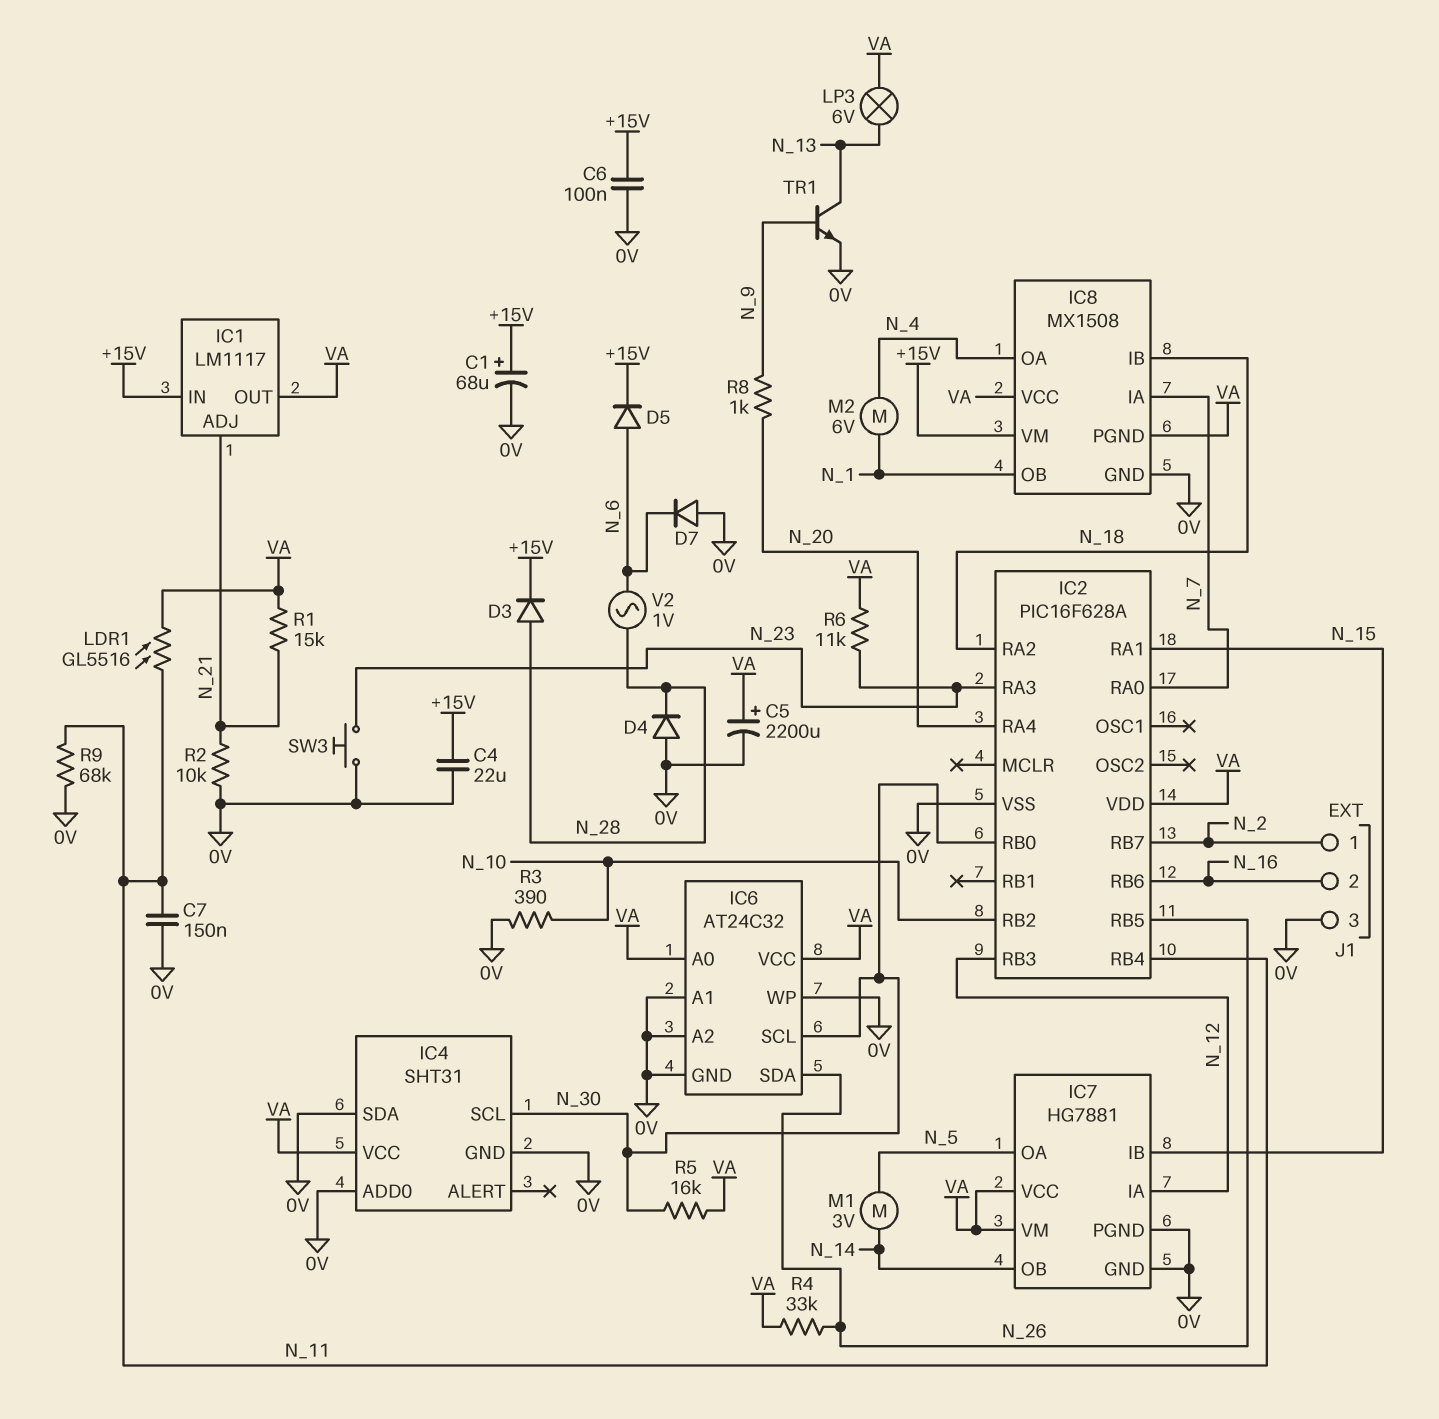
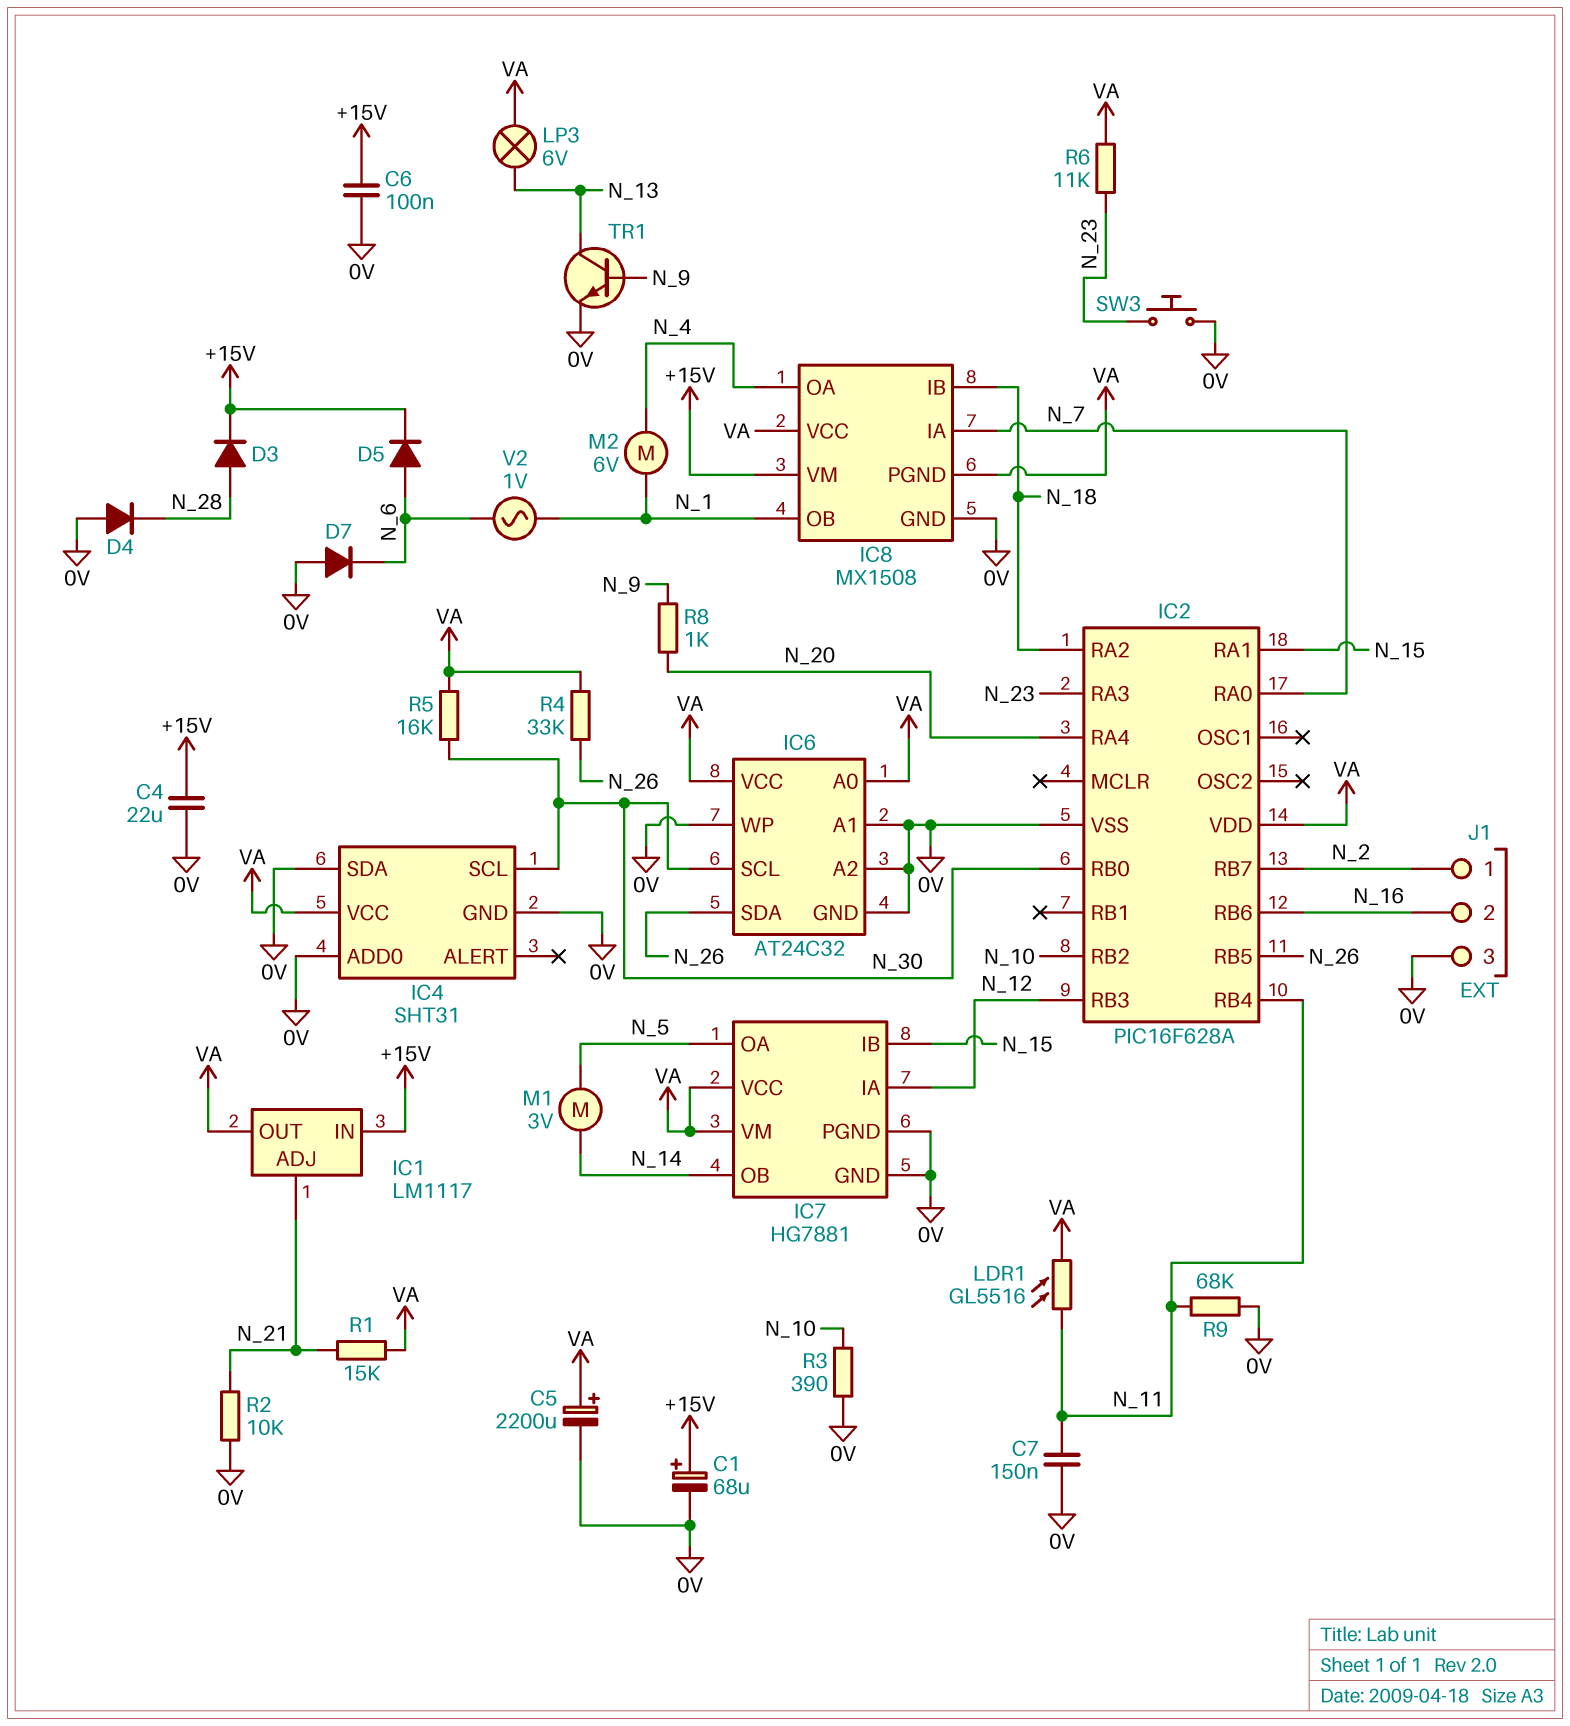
V2: AC 1V (N_6, N_28) -> AC 1V (N_1, N_6)

